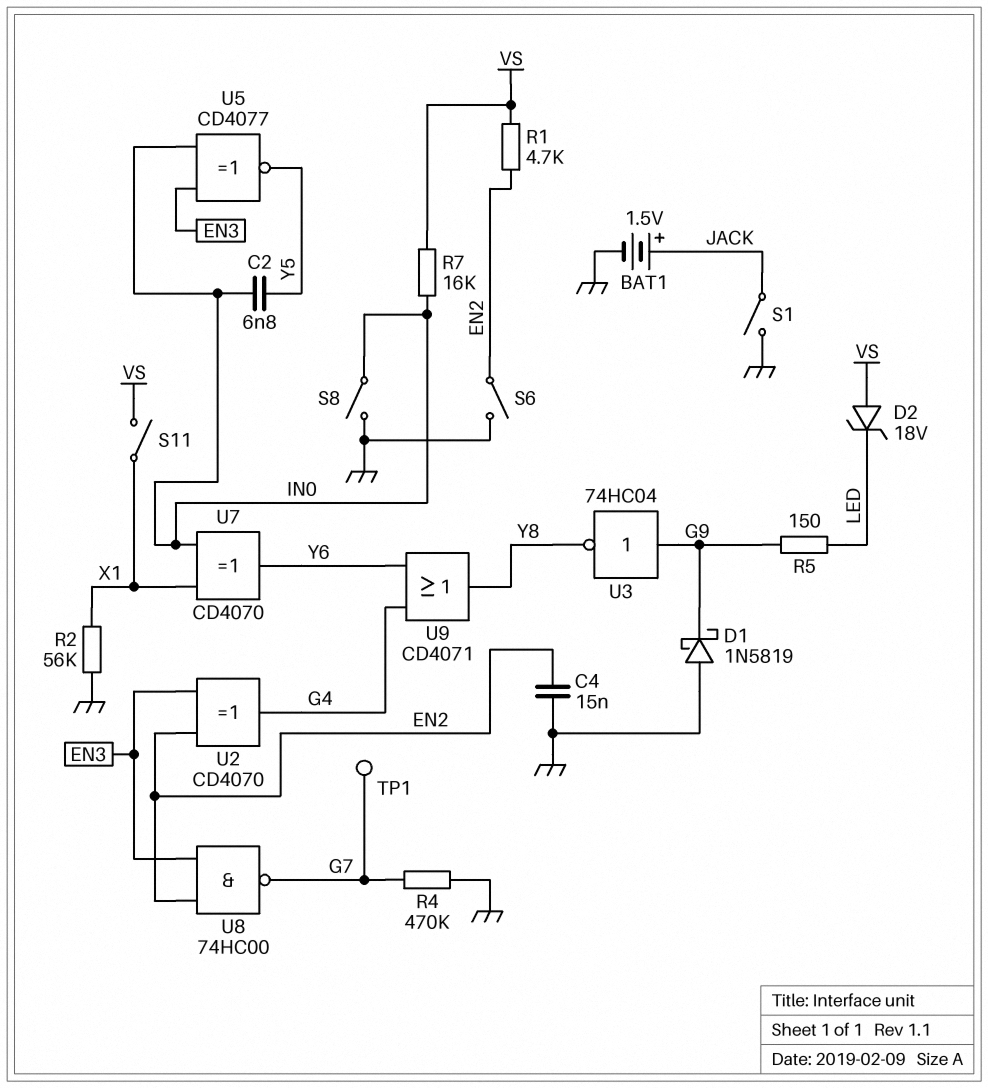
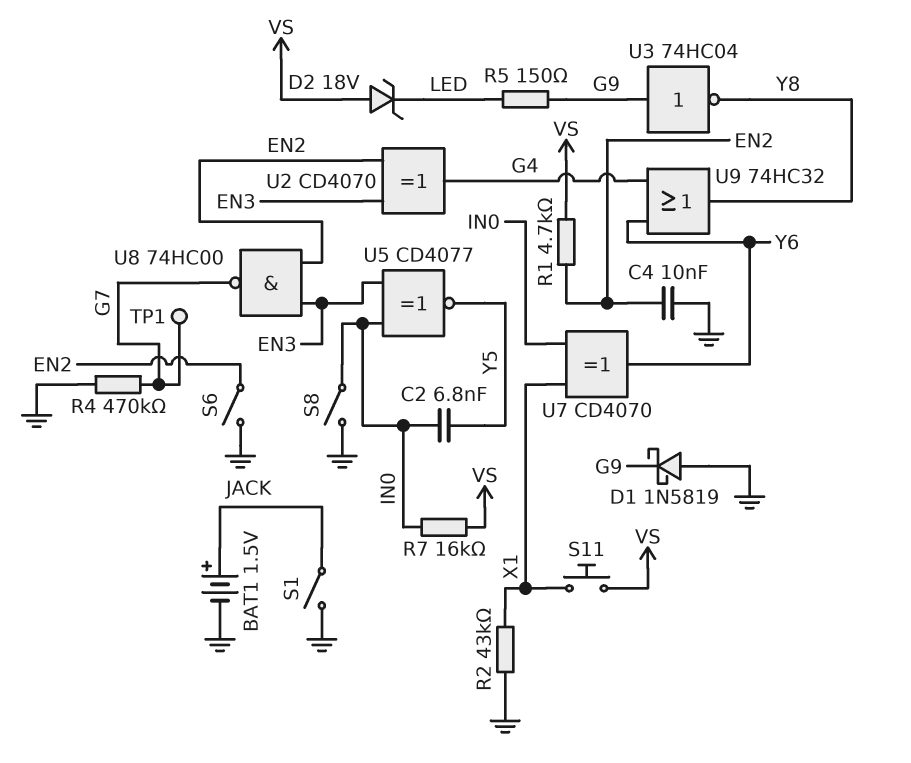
C4: 15nF (EN2, GND) -> 10nF (EN2, GND)
R2: 56k (GND, X1) -> 43k (GND, X1)
S11: switch (VS, X1) -> button (VS, X1)
U9: OR CD4071 (in G4, in Y6, out Y8) -> OR 74HC32 (in G4, in Y6, out Y8)

